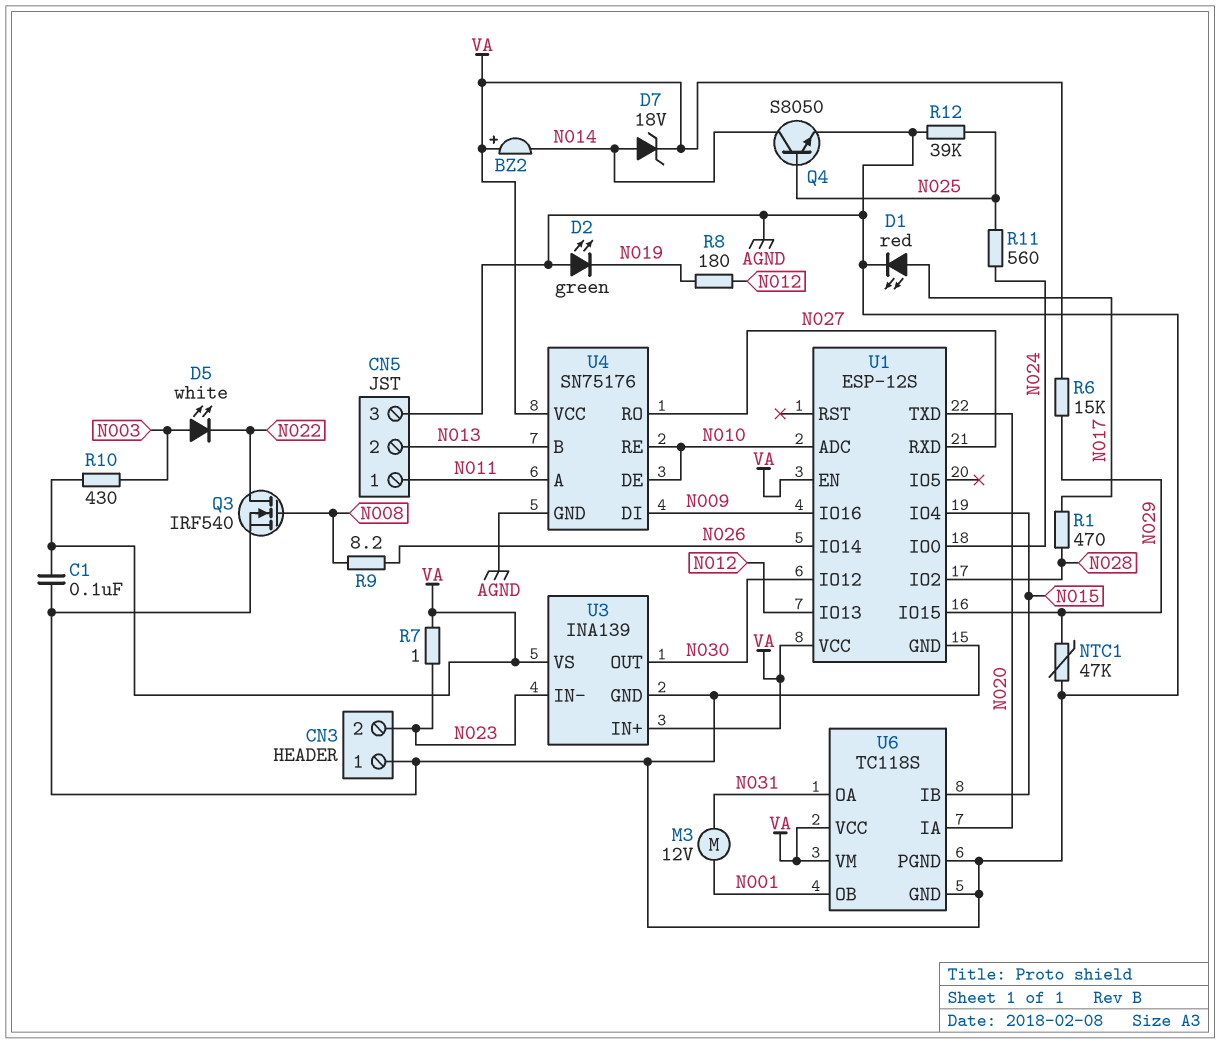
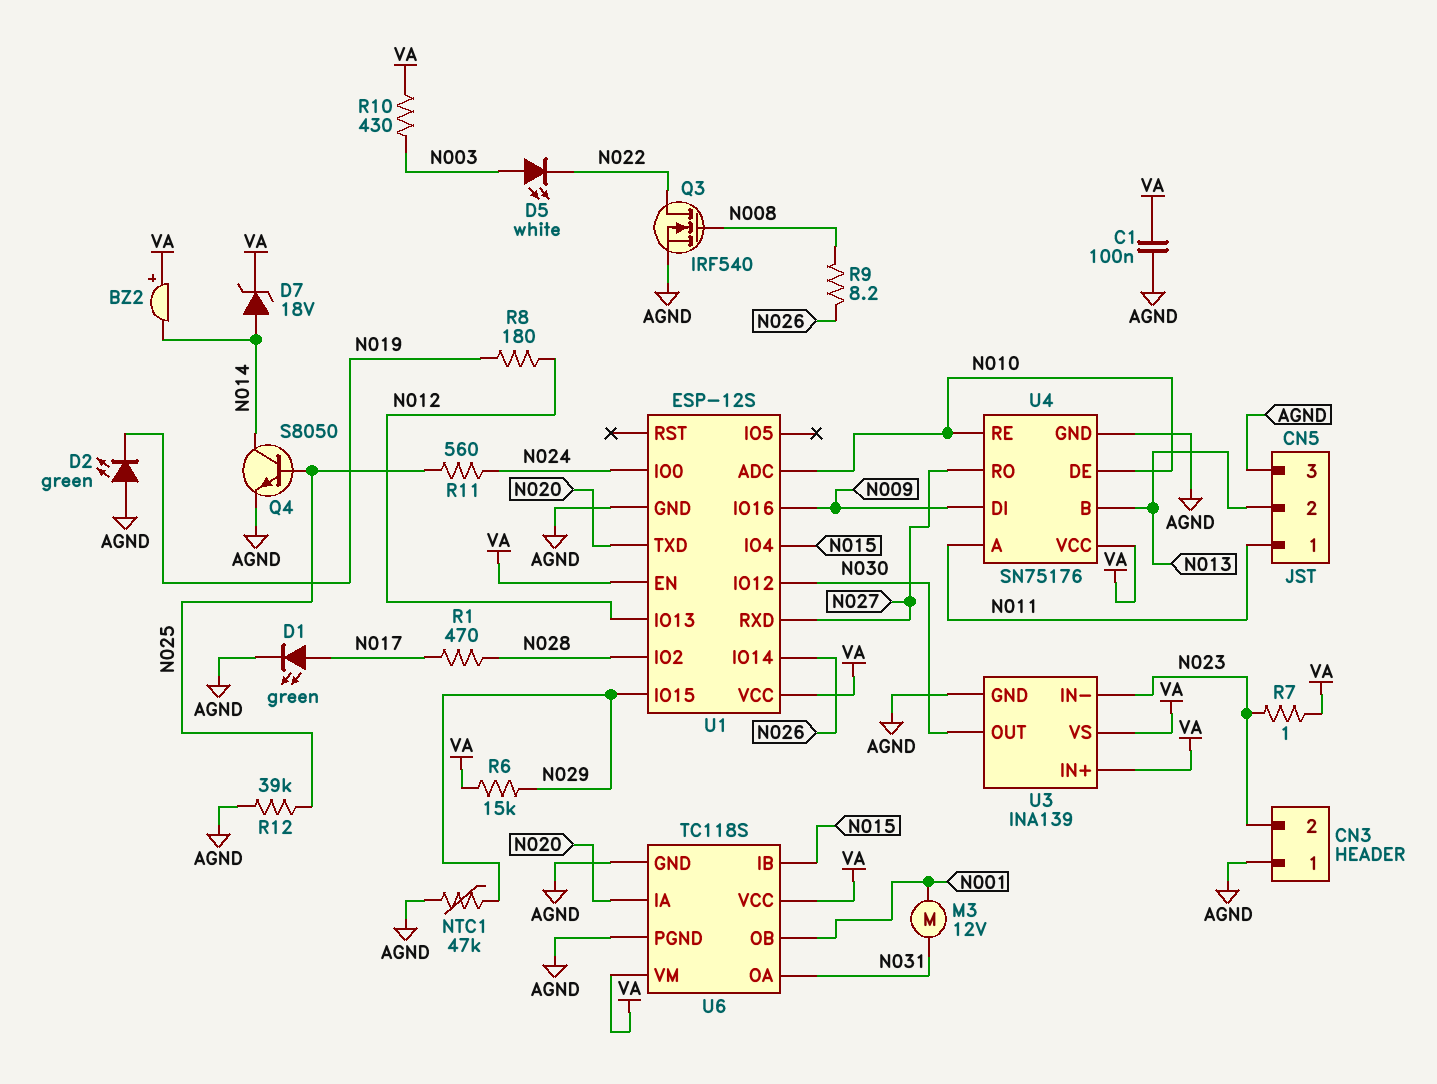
D1: LED red (A N017, K AGND) -> LED green (A N017, K AGND)

